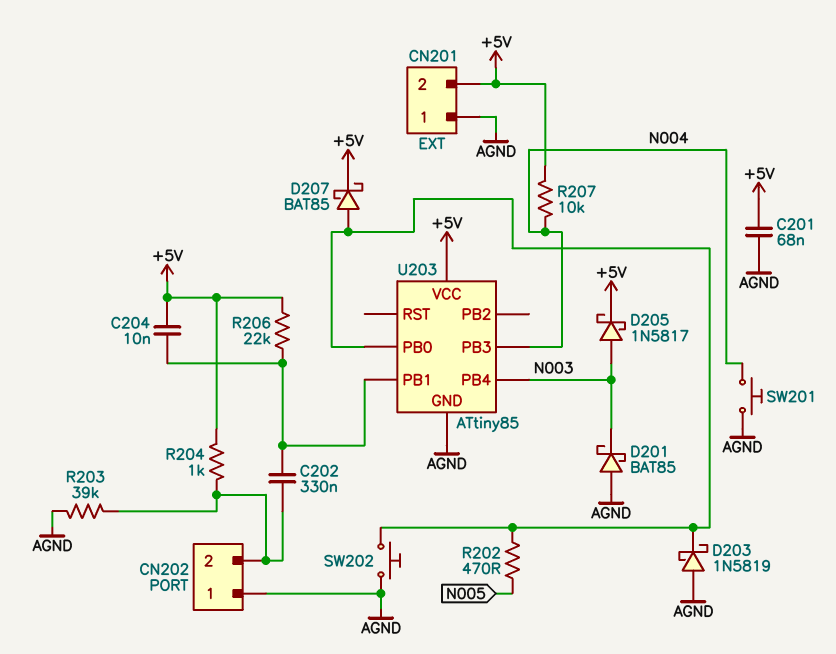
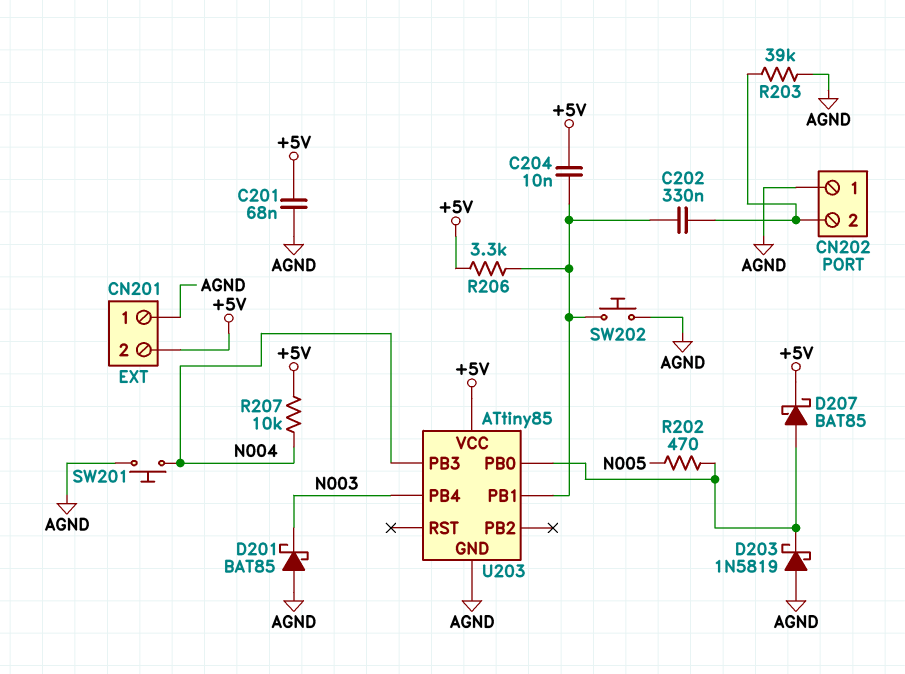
D205: schottky 1N5817 (A N003, K +5V) -> none
R204: 1k (+5V, CN202/2) -> none
R206: 22k (+5V, U203/PB1) -> 3.3k (+5V, U203/PB1)
SW202: button (AGND, U203/PB0) -> button (AGND, U203/PB1)

